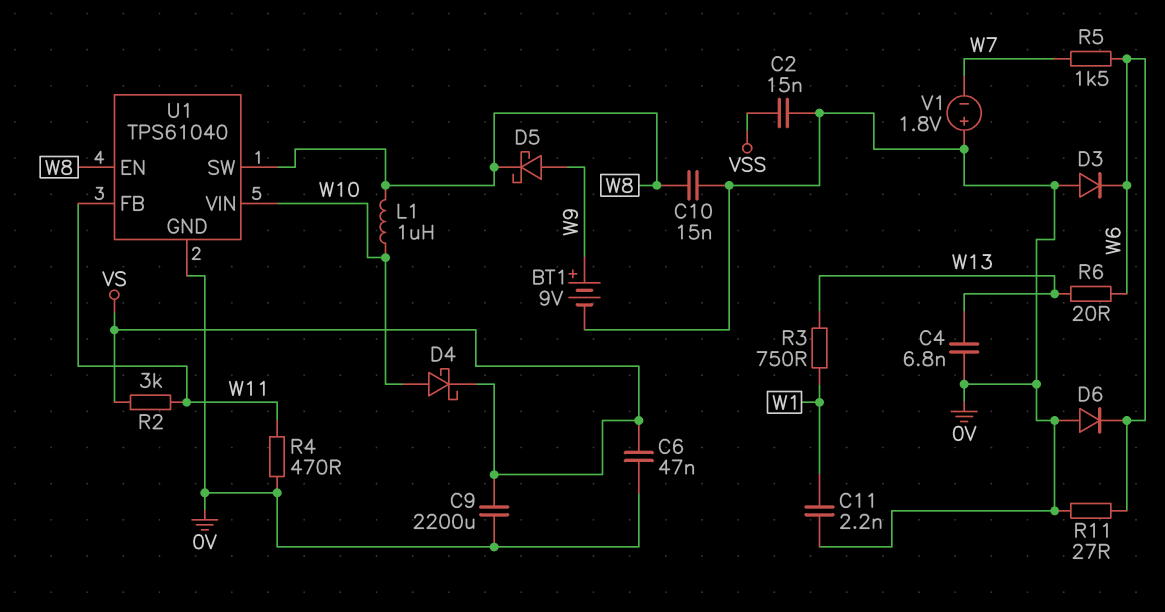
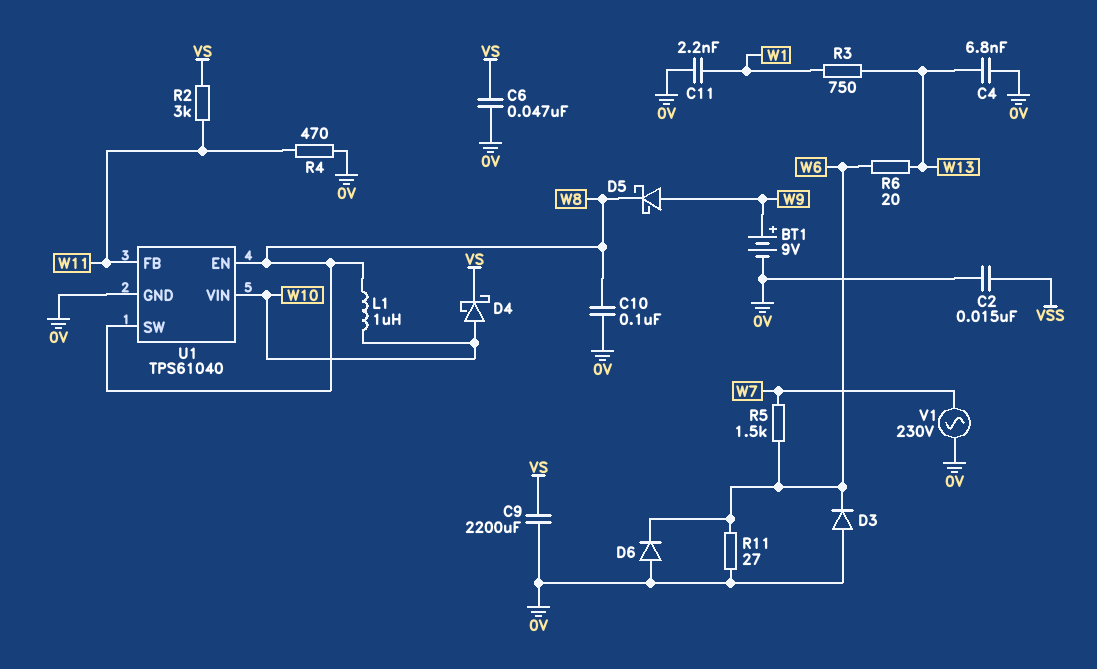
C10: 15nF (0V, W8) -> 100nF (0V, W8)
V1: 1.8V (plus 0V, minus W7) -> AC 230V (0V, W7)

